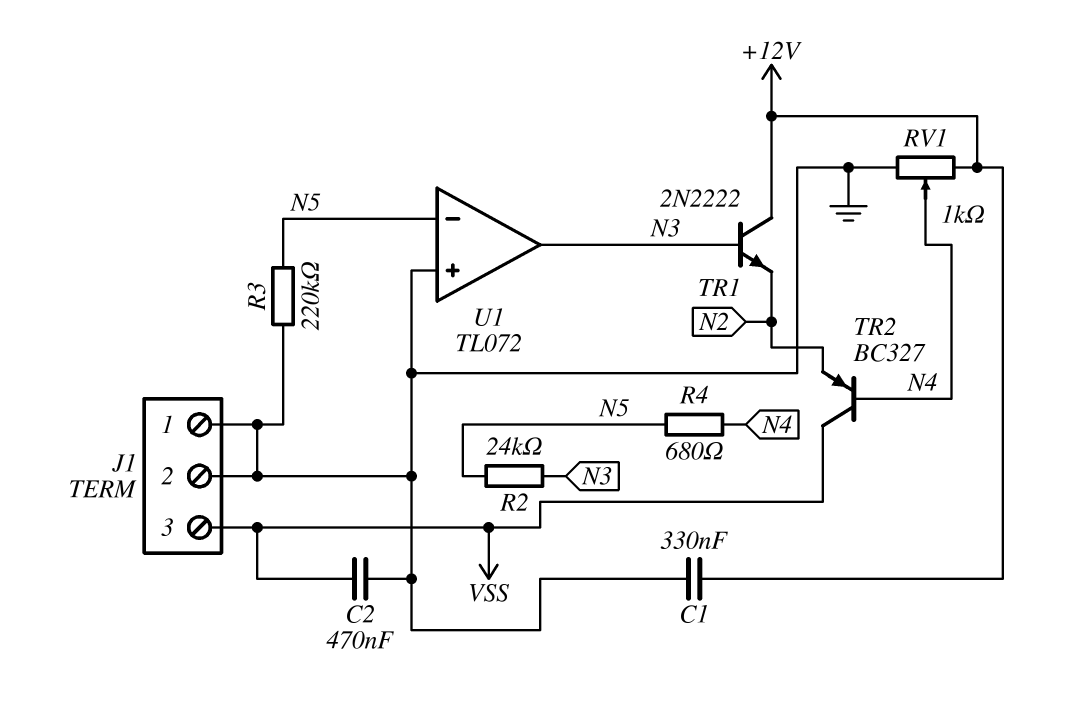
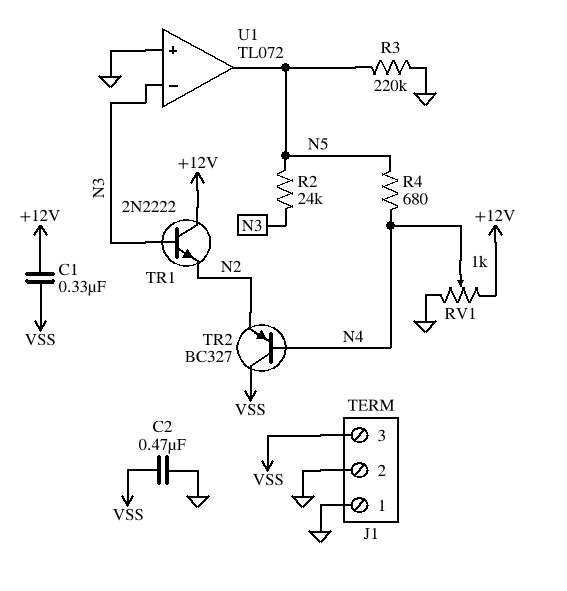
C1: 330nF (+12V, GND) -> 330nF (+12V, VSS)
U1 pin in-: N5 -> N3
U1 pin out: N3 -> N5

